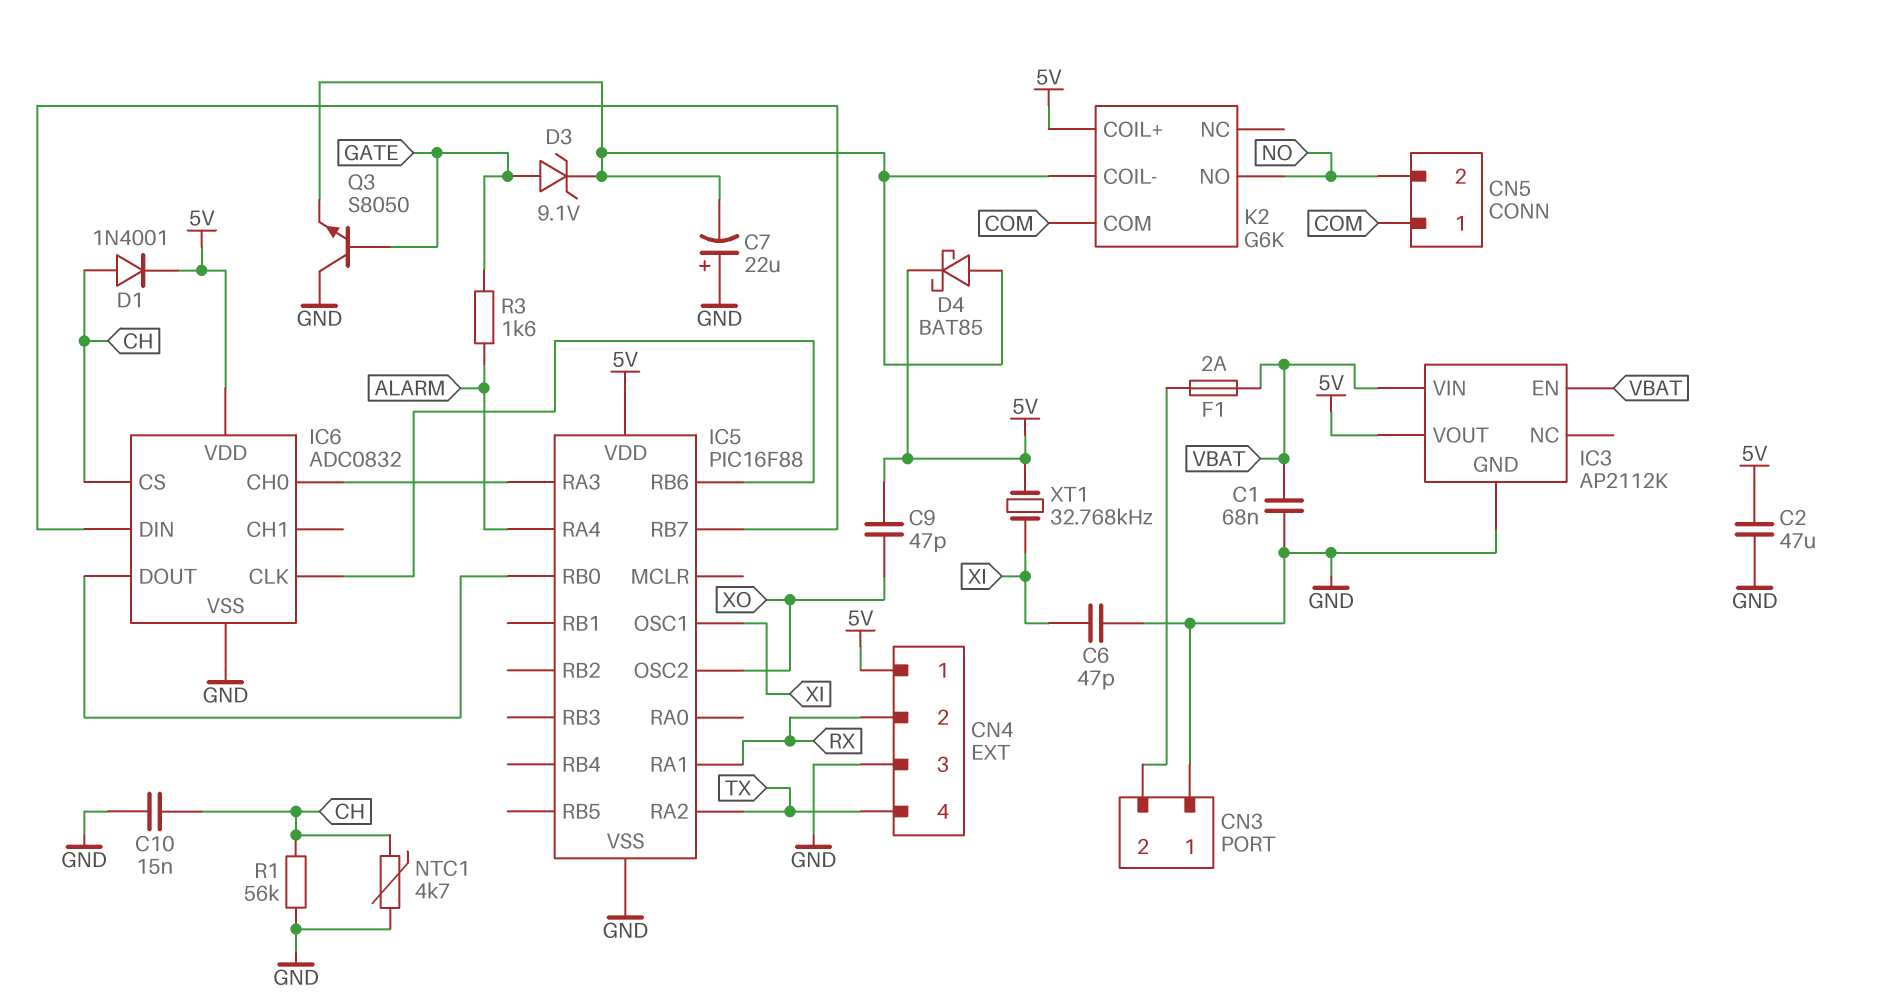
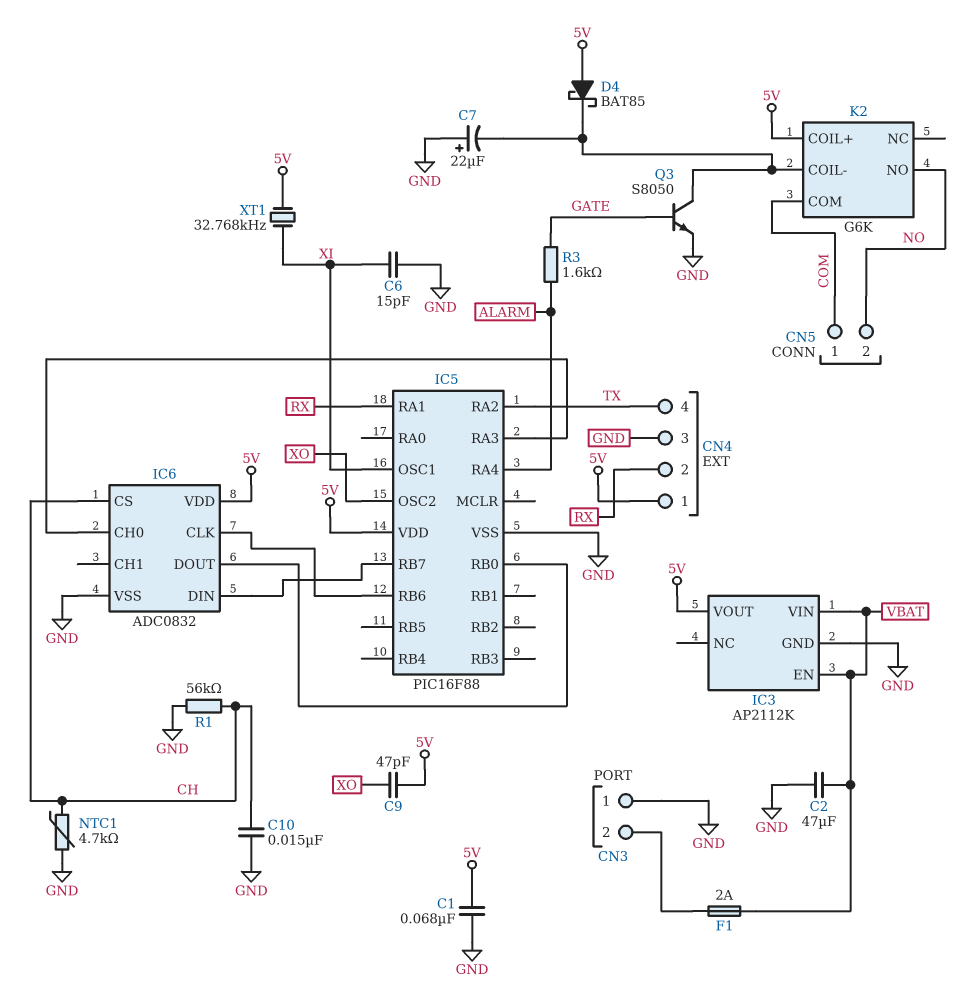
C1: 68nF (GND, VBAT) -> 68nF (5V, GND)
C2: 47uF (5V, GND) -> 47uF (GND, VBAT)
C6: 47pF (GND, XI) -> 15pF (GND, XI)
D1: diode 1N4001 (A CH, K 5V) -> none
D3: zener 9.1V (A GATE, K K2/COIL-) -> none
D4: schottky BAT85 (A K2/COIL-, K 5V) -> schottky BAT85 (A 5V, K K2/COIL-)
Q3: NPN S8050 (B GATE, C GND, E K2/COIL-) -> NPN S8050 (B GATE, C K2/COIL-, E GND)

